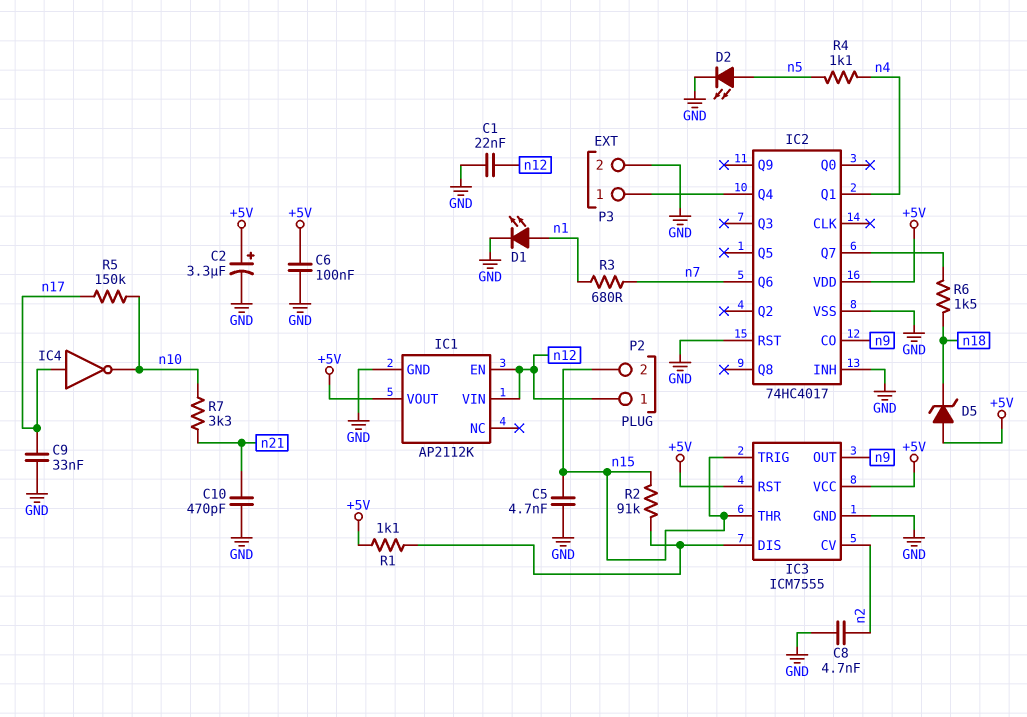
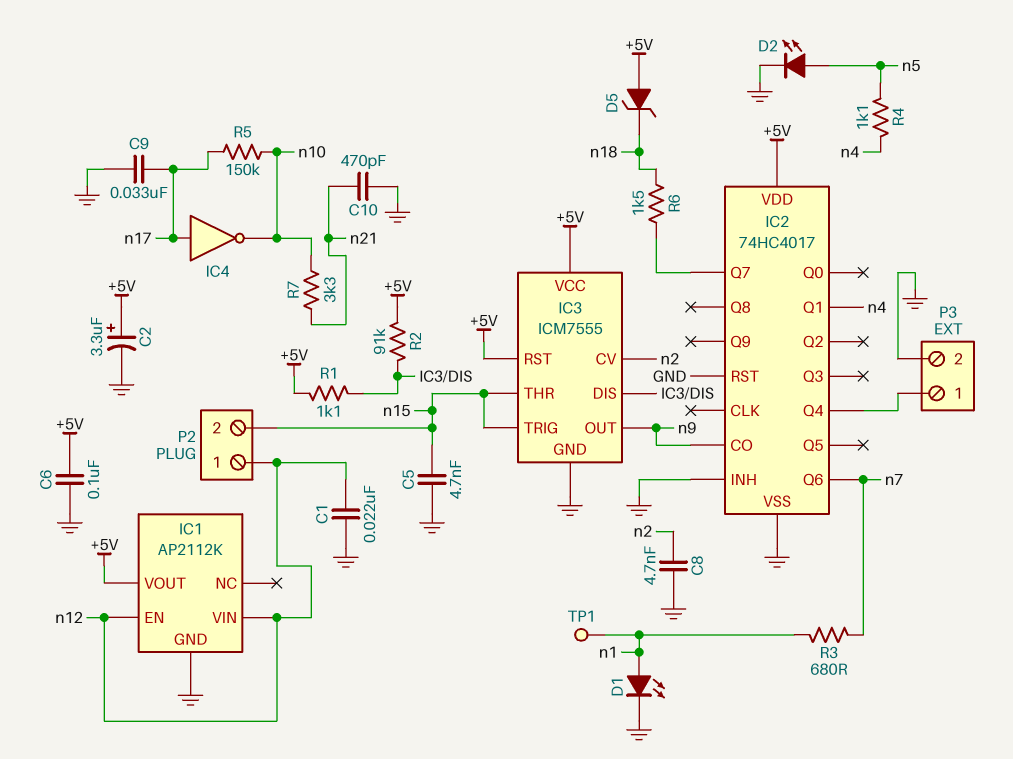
R2: 91k (IC3/DIS, n15) -> 91k (+5V, IC3/DIS)
TP1: none -> test point (n1)

